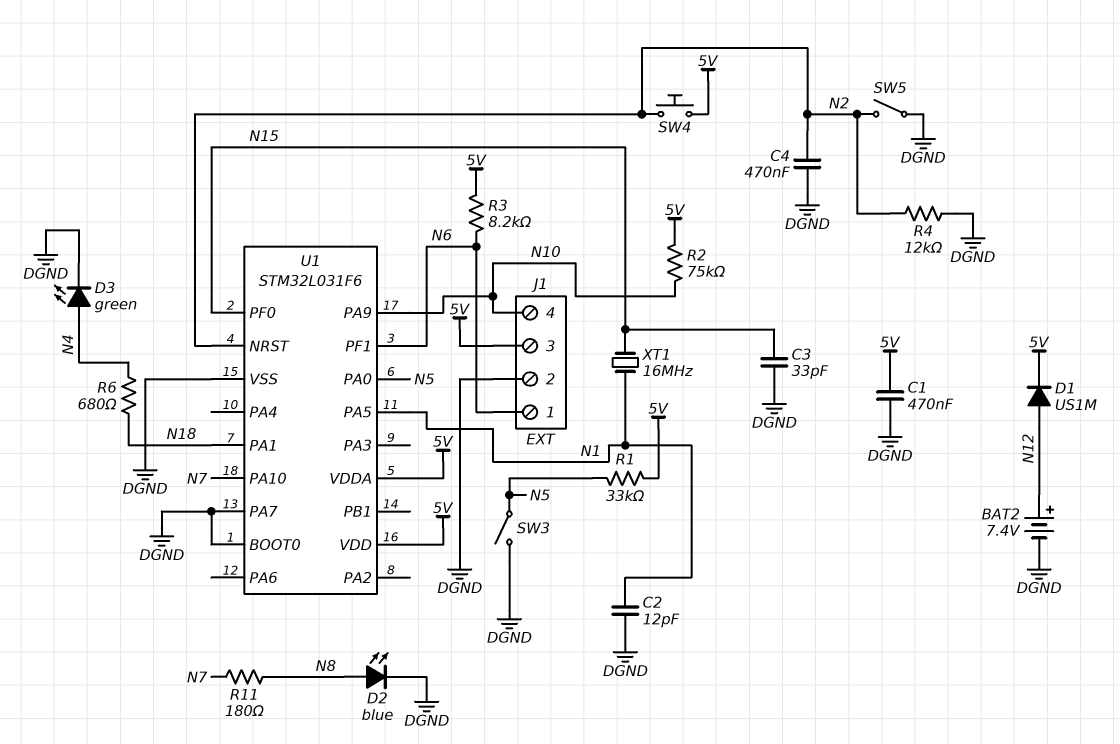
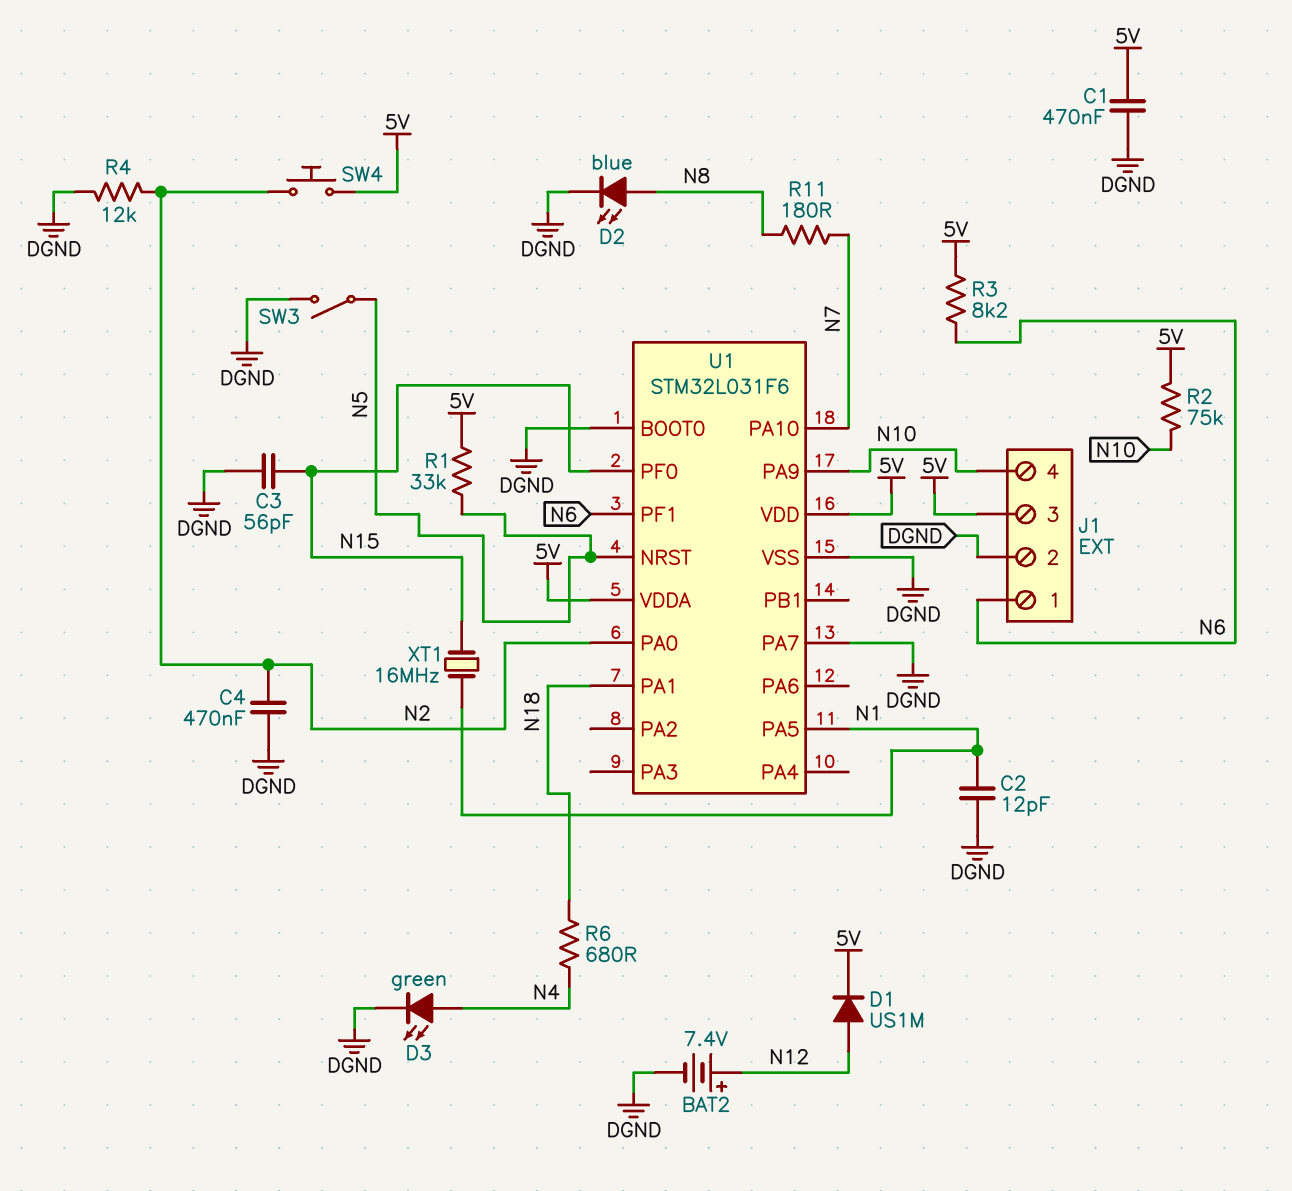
C3: 33pF (DGND, N15) -> 56pF (DGND, N15)
SW5: switch (DGND, N2) -> none
U1 pin NRST: N2 -> N5
U1 pin PA0: N5 -> N2

